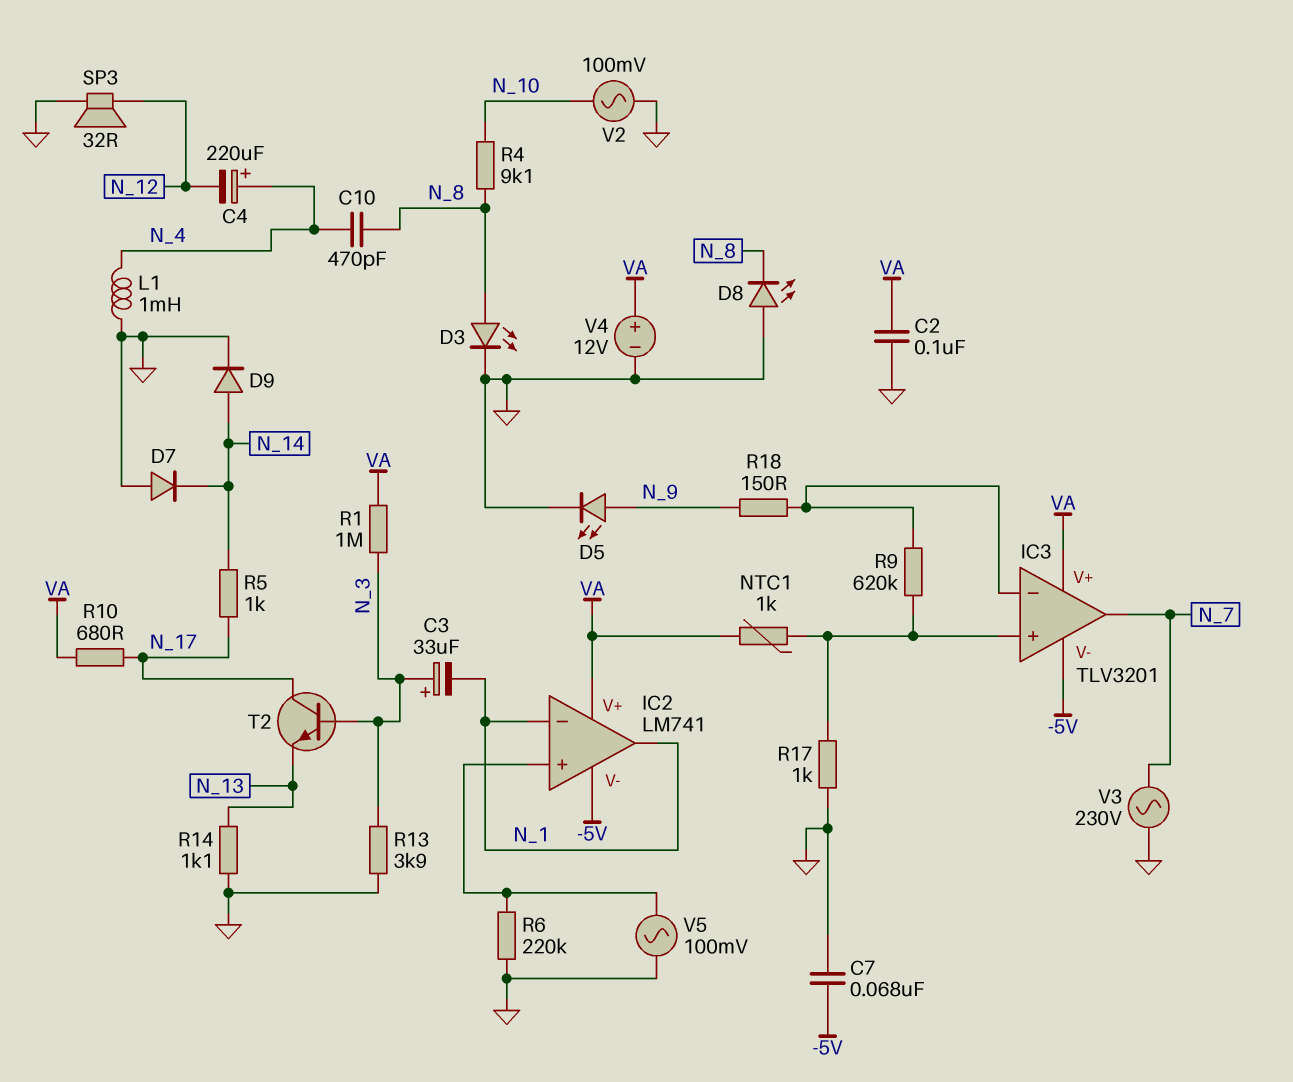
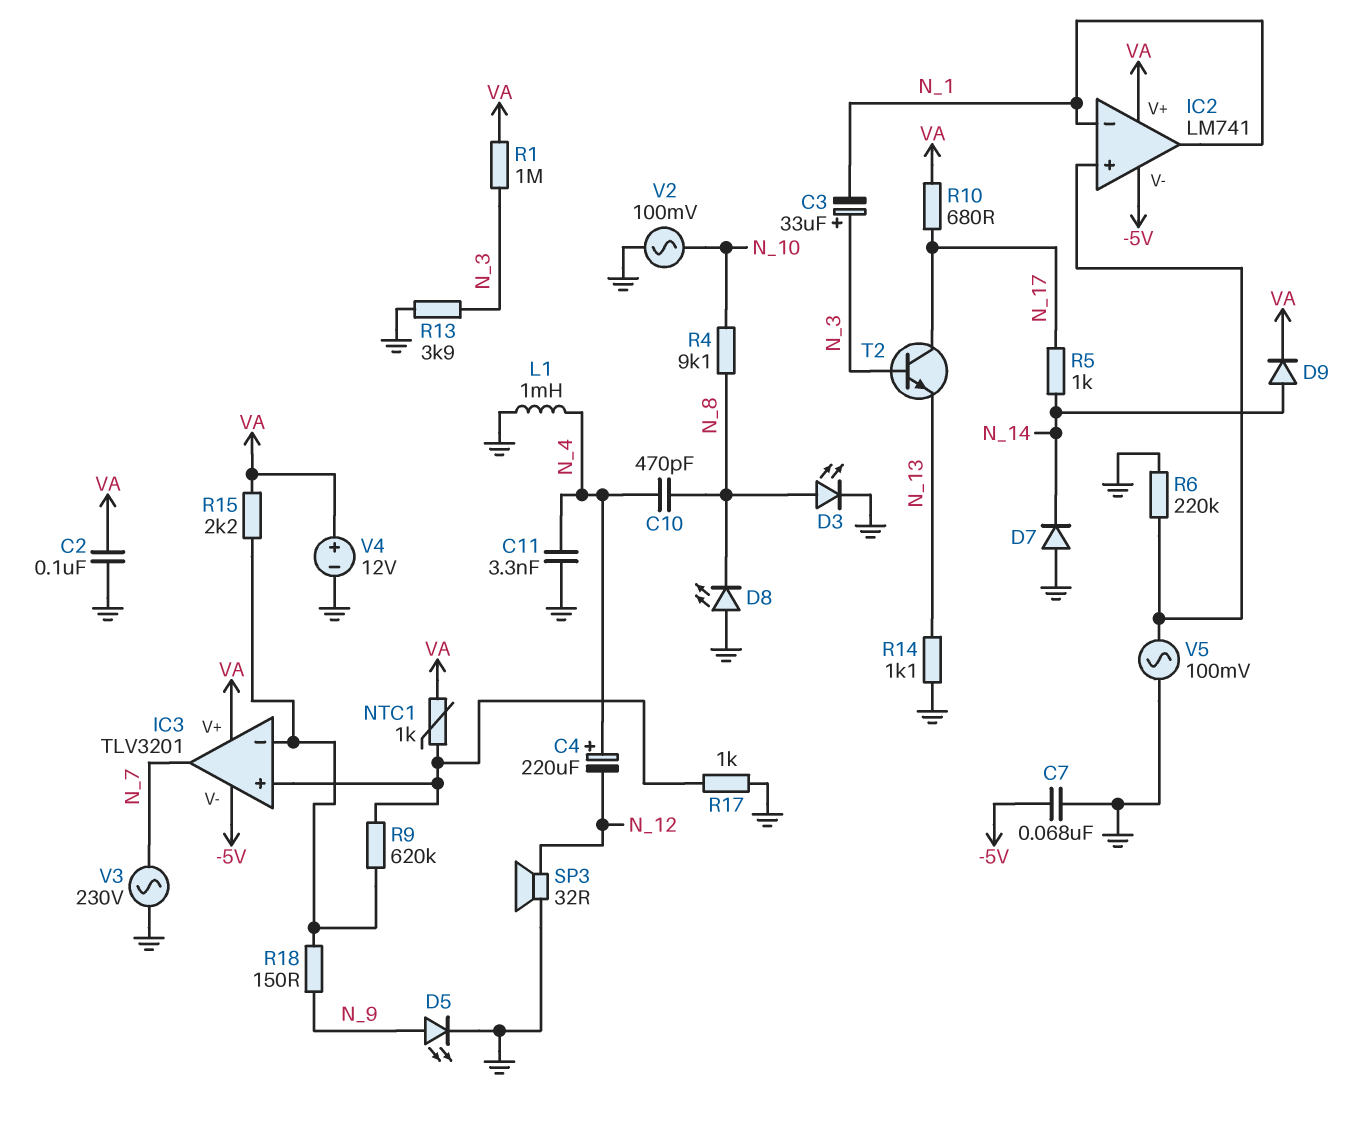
C11: none -> 3.3nF (GND, N_4)
D9: diode (A N_14, K GND) -> diode (A N_14, K VA)
R15: none -> 2.2k (IC3/in-, VA)

